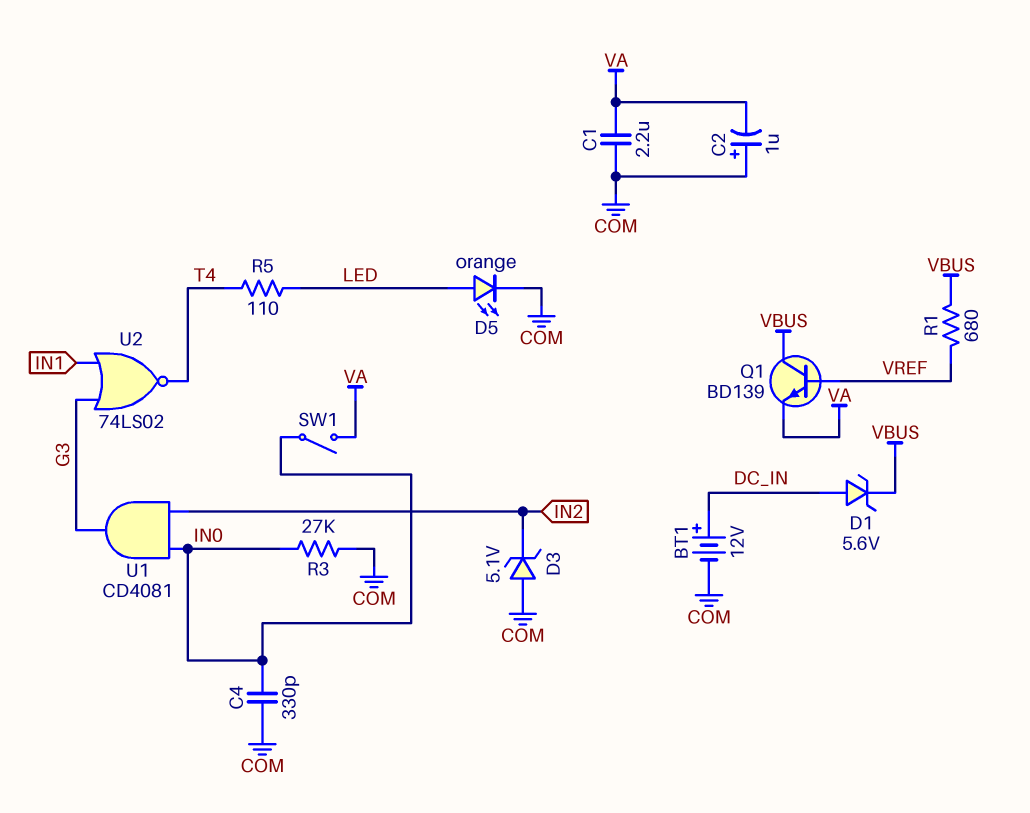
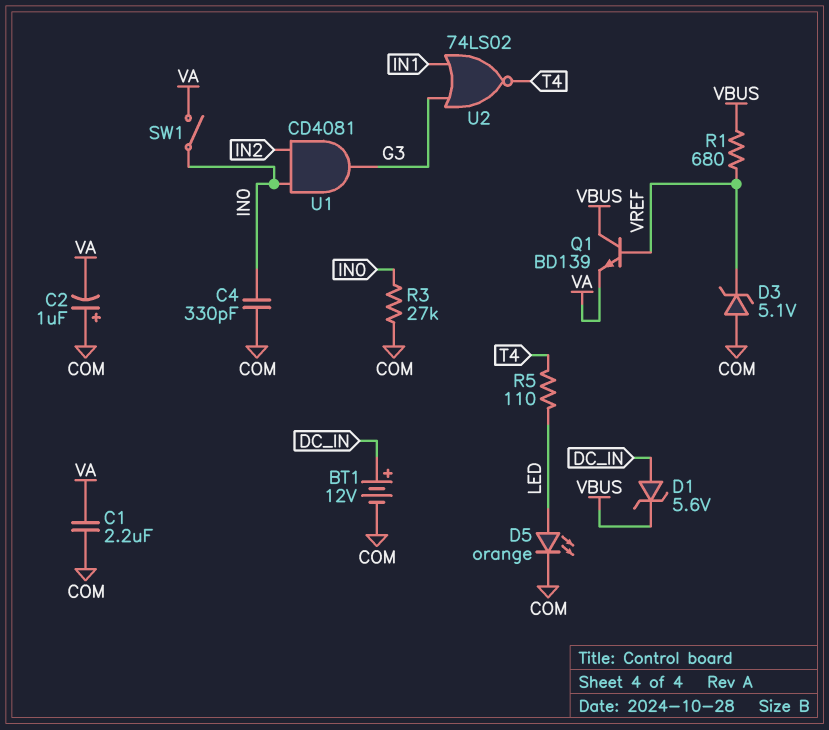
D3: zener 5.1V (A COM, K IN2) -> zener 5.1V (A COM, K VREF)

